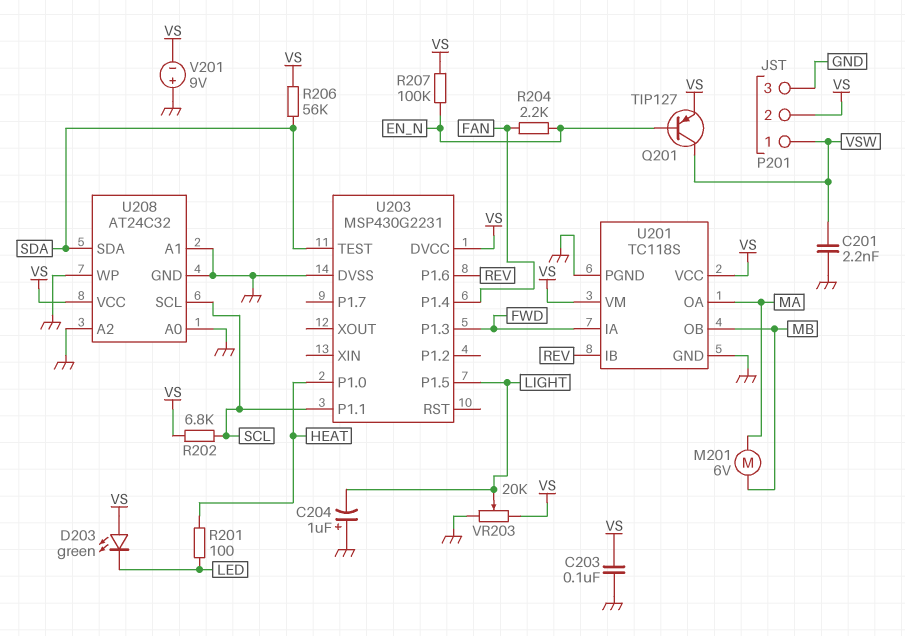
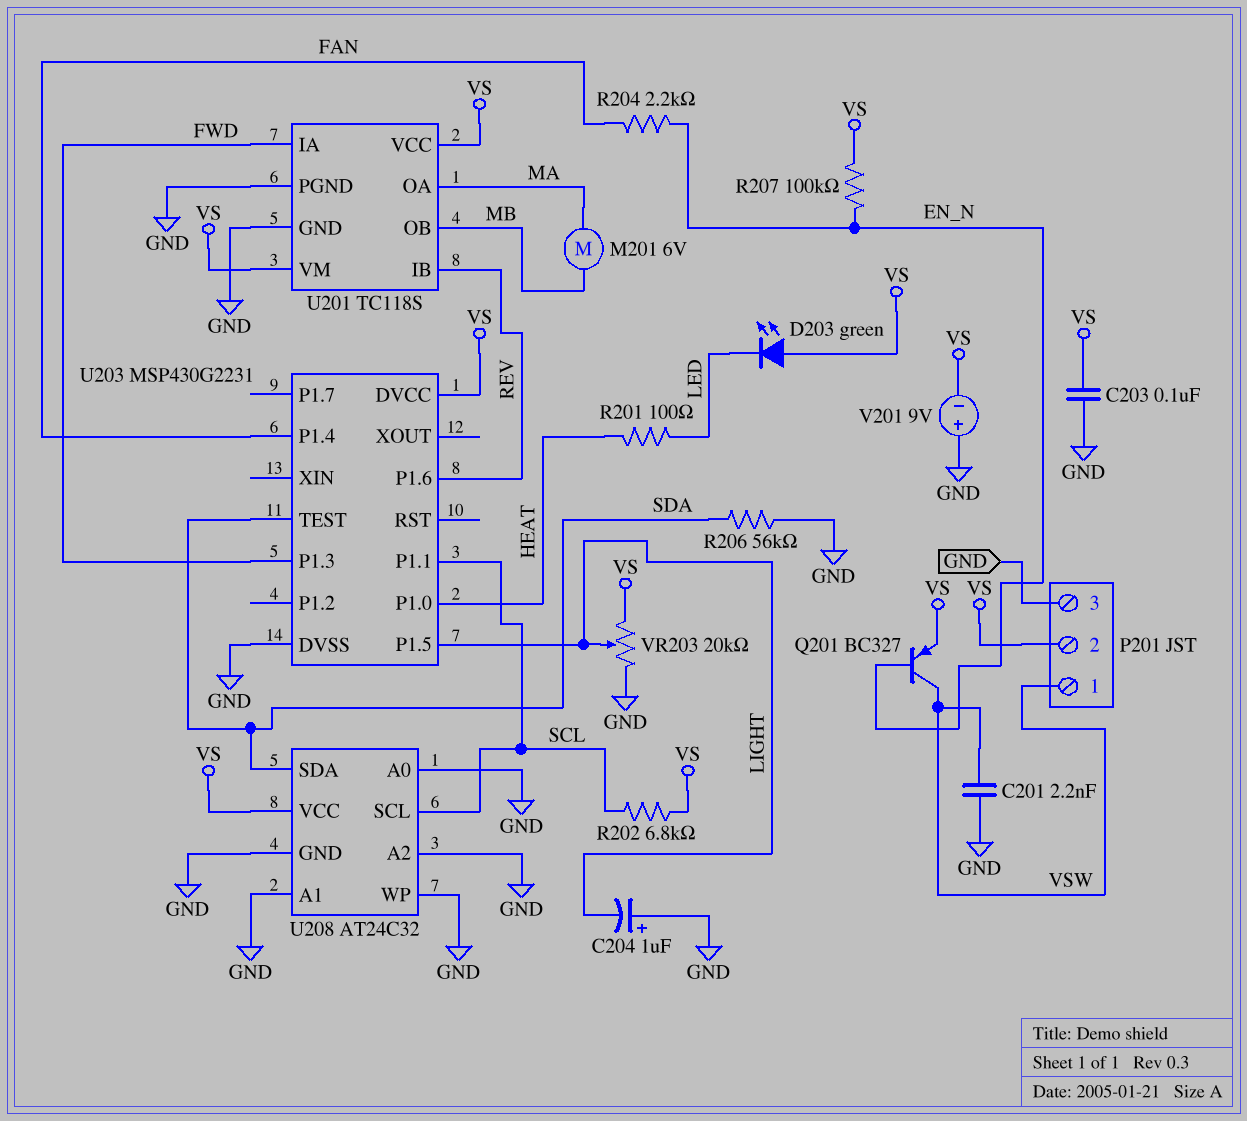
Q201: PNP TIP127 (B EN_N, C VSW, E VS) -> PNP BC327 (B EN_N, C VSW, E VS)
R206: 56k (SDA, VS) -> 56k (GND, SDA)

